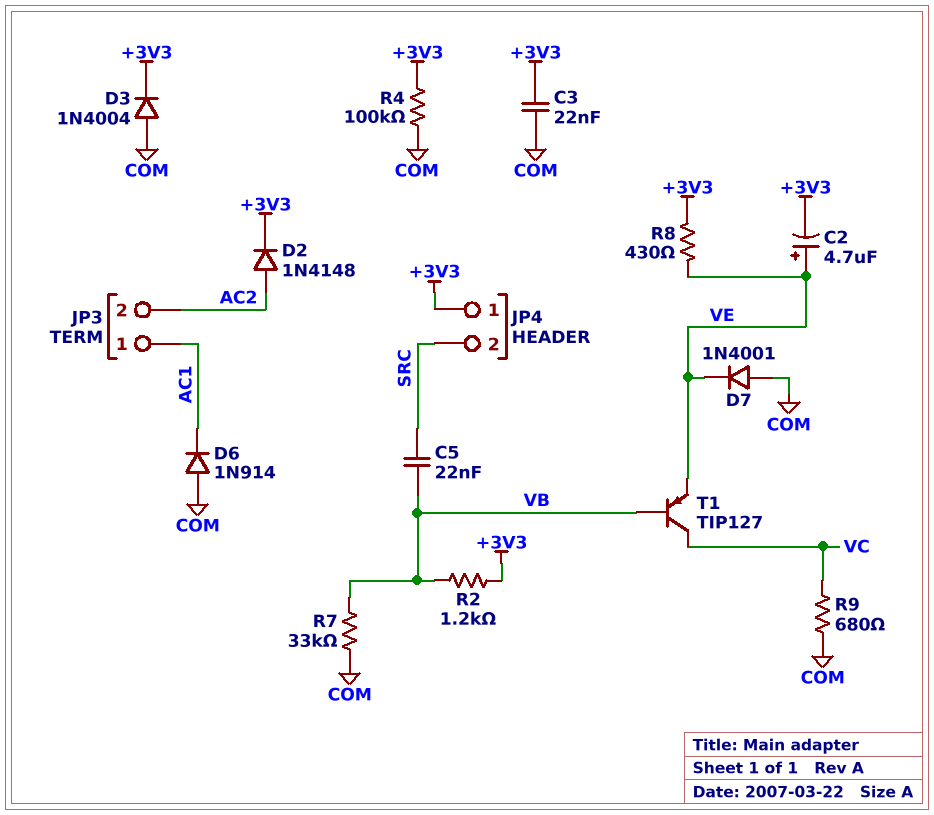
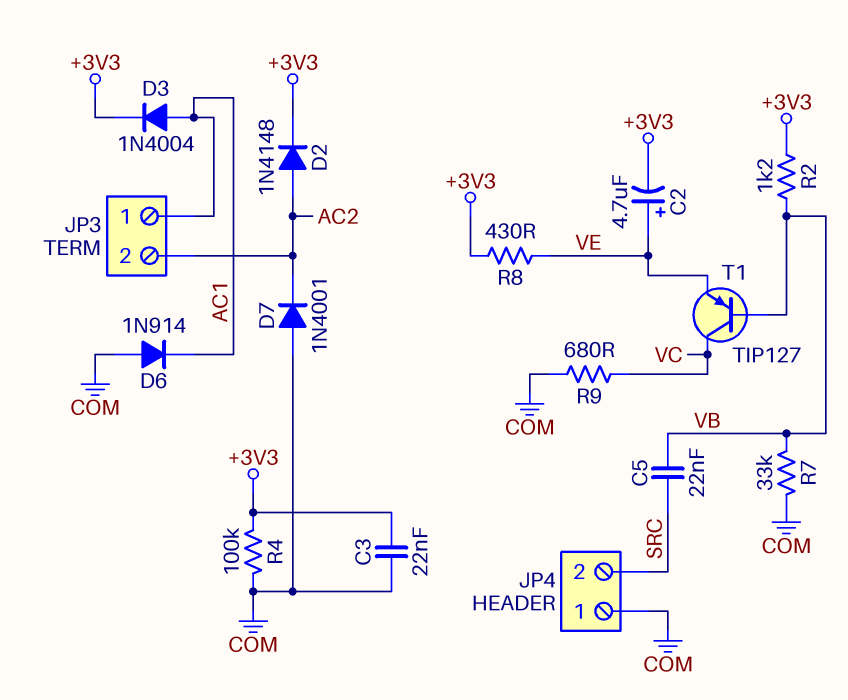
D3: diode 1N4004 (A COM, K +3V3) -> diode 1N4004 (A AC1, K +3V3)
D7: diode 1N4001 (A COM, K VE) -> diode 1N4001 (A COM, K AC2)
JP4 pin 1: +3V3 -> COM

